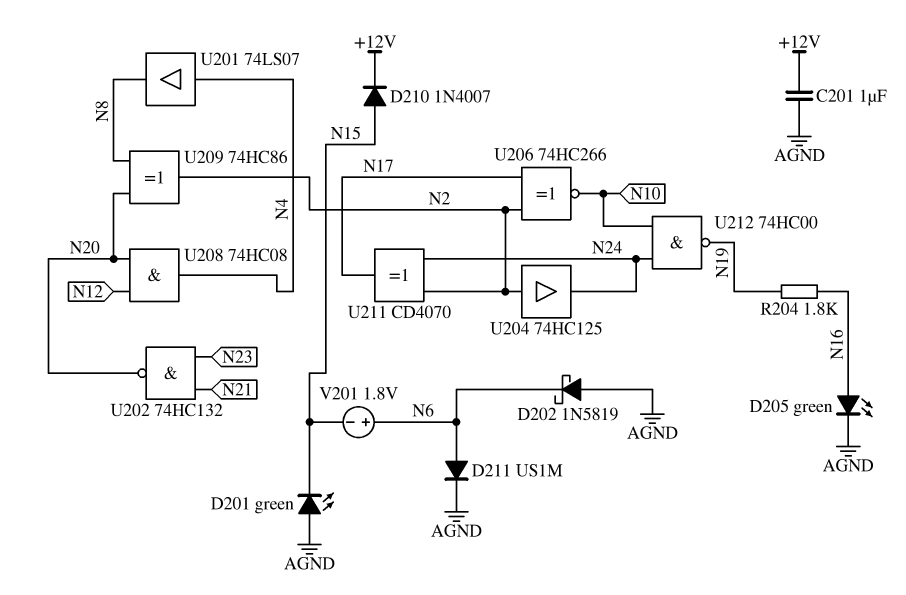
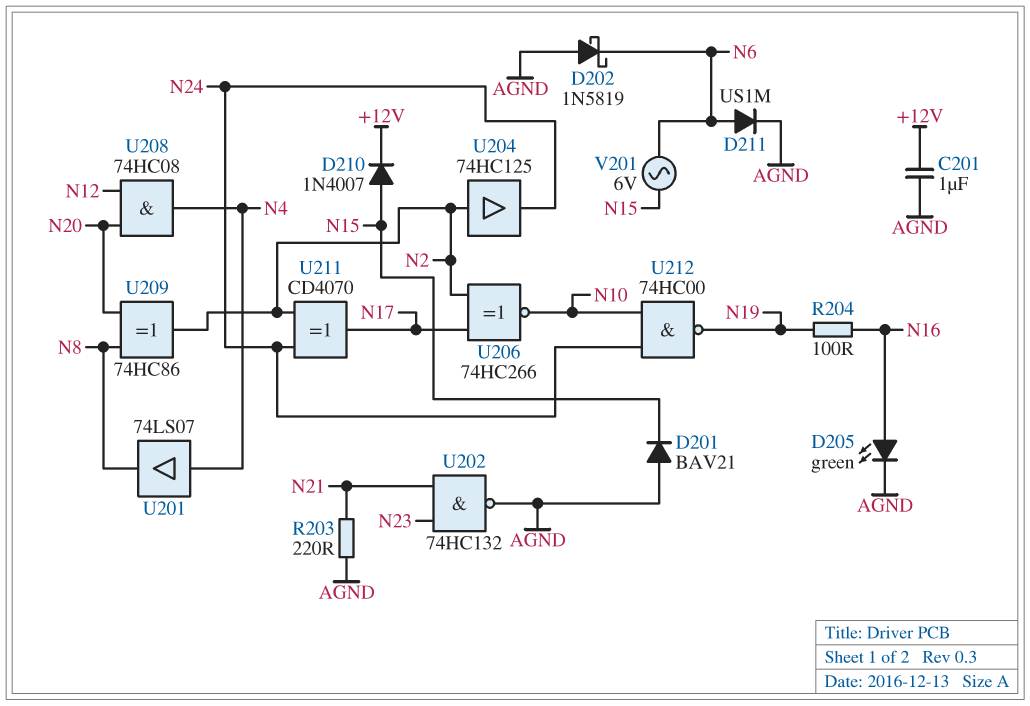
D201: LED green (A AGND, K N15) -> diode BAV21 (A AGND, K N15)
R203: none -> 220 (AGND, N21)
R204: 1.8k (N16, N19) -> 100 (N16, N19)
U202: NAND 74HC132 (in N21, in N23, out N20) -> NAND 74HC132 (in N21, in N23, out AGND)
V201: 1.8V (plus N6, minus N15) -> AC 6V (N6, N15)

